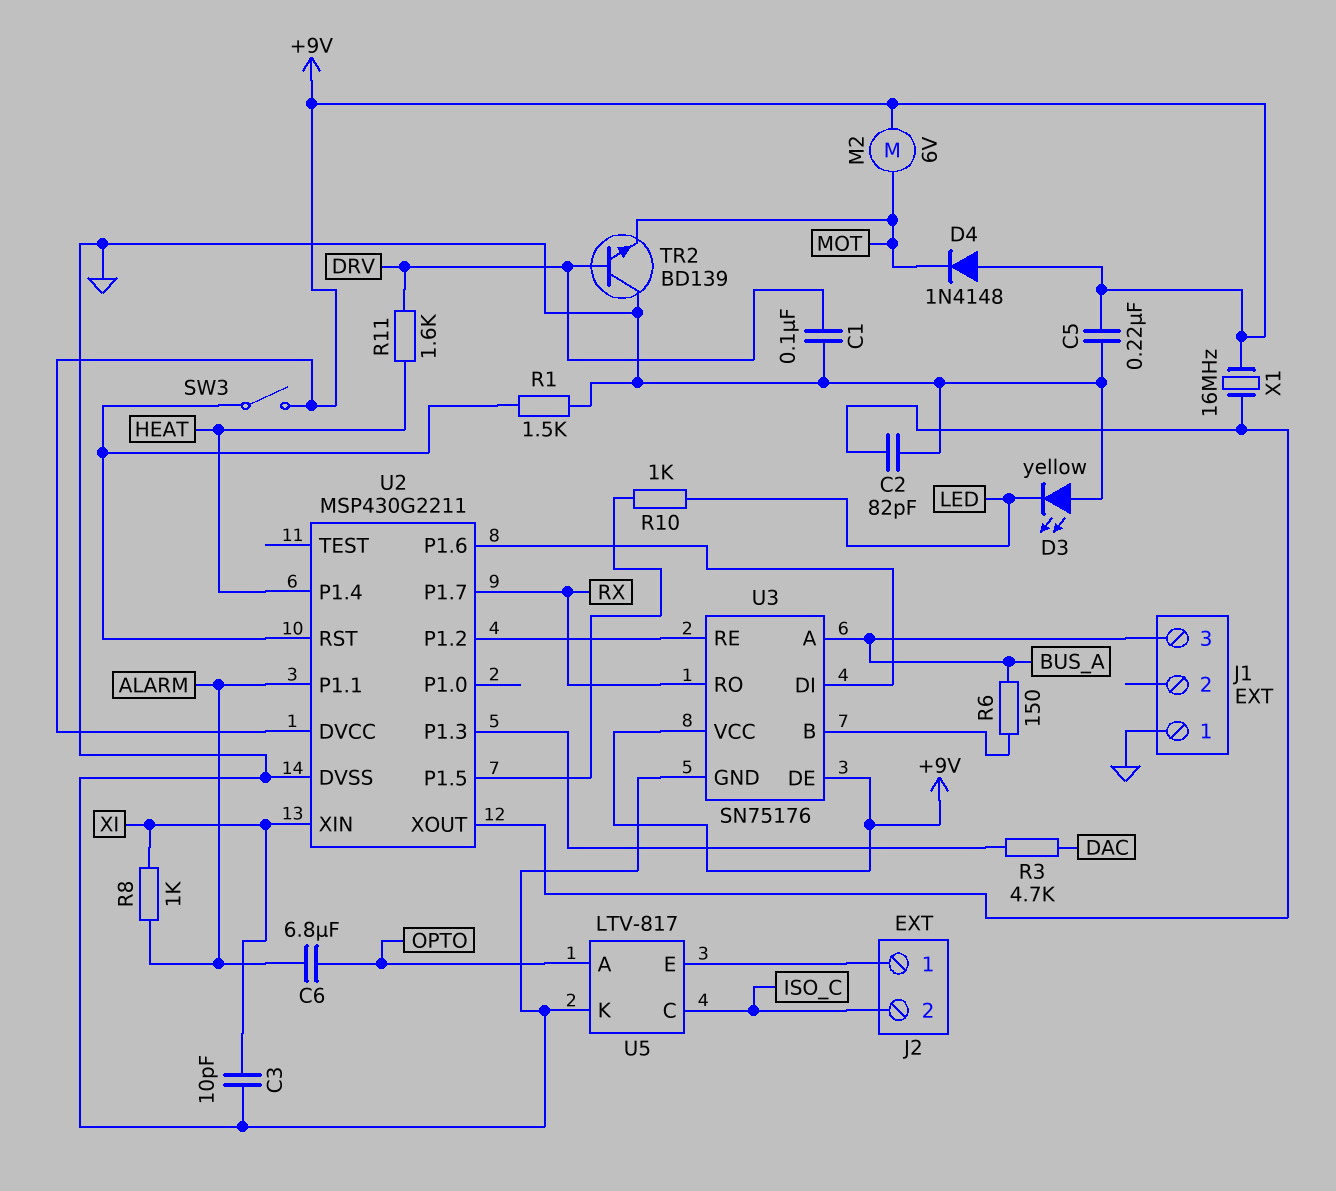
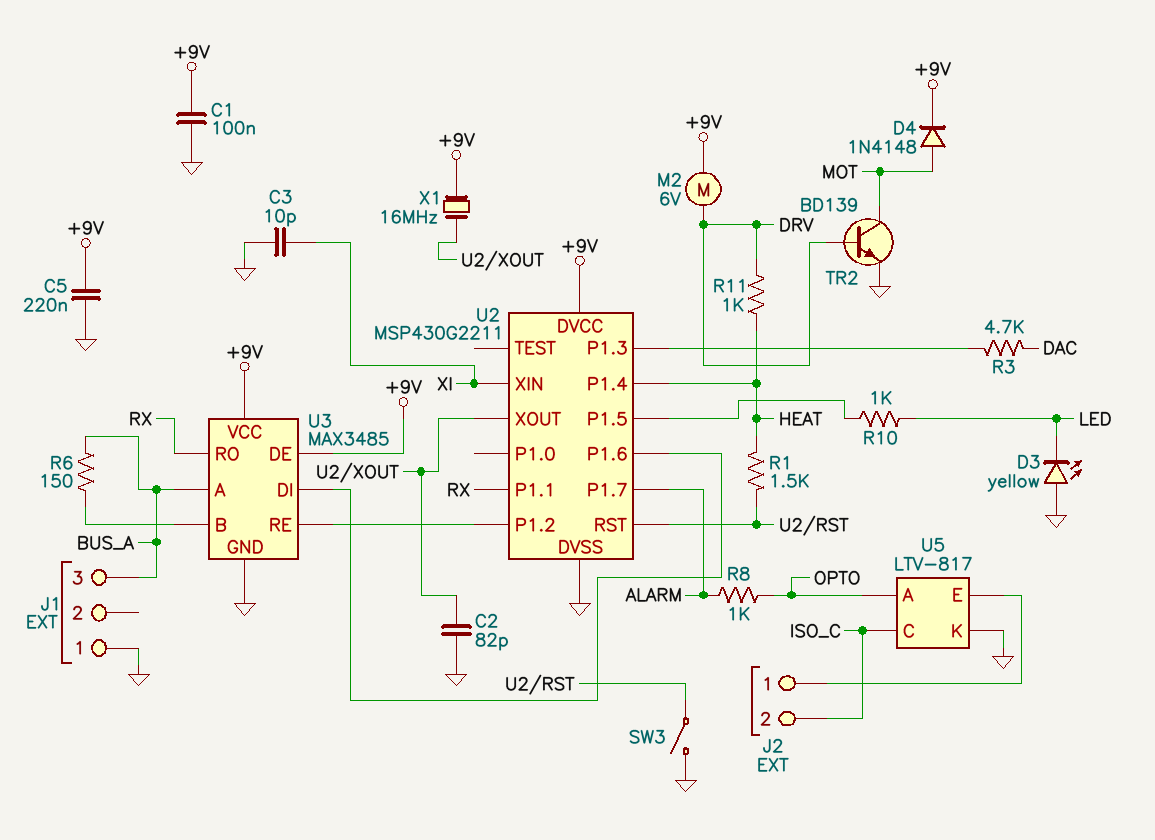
C1: 100nF (DRV, GND) -> 100nF (+9V, GND)
C6: 6.8uF (ALARM, OPTO) -> none
D4: diode 1N4148 (A +9V, K MOT) -> diode 1N4148 (A MOT, K +9V)
M2: motor 6V (+9V, MOT) -> motor 6V (+9V, DRV)
R1: 1.5k (GND, U2/RST) -> 1.5k (HEAT, U2/RST)
R8: 1k (ALARM, XI) -> 1k (ALARM, OPTO)
R11: 1.6k (DRV, HEAT) -> 1k (DRV, HEAT)
SW3: switch (+9V, U2/RST) -> switch (GND, U2/RST)
TR2: NPN BD139 (B DRV, C GND, E MOT) -> NPN BD139 (B DRV, C MOT, E GND)
U2 pin P1.1: ALARM -> RX
U2 pin P1.7: RX -> ALARM
U3: SN75176 -> MAX3485

